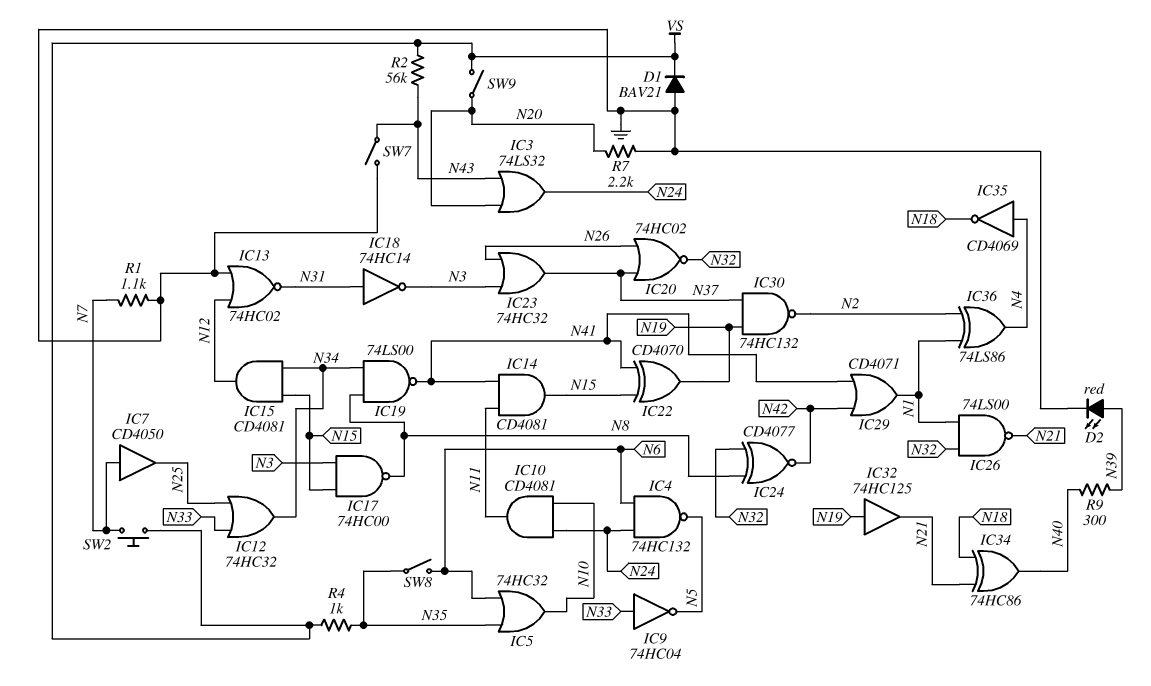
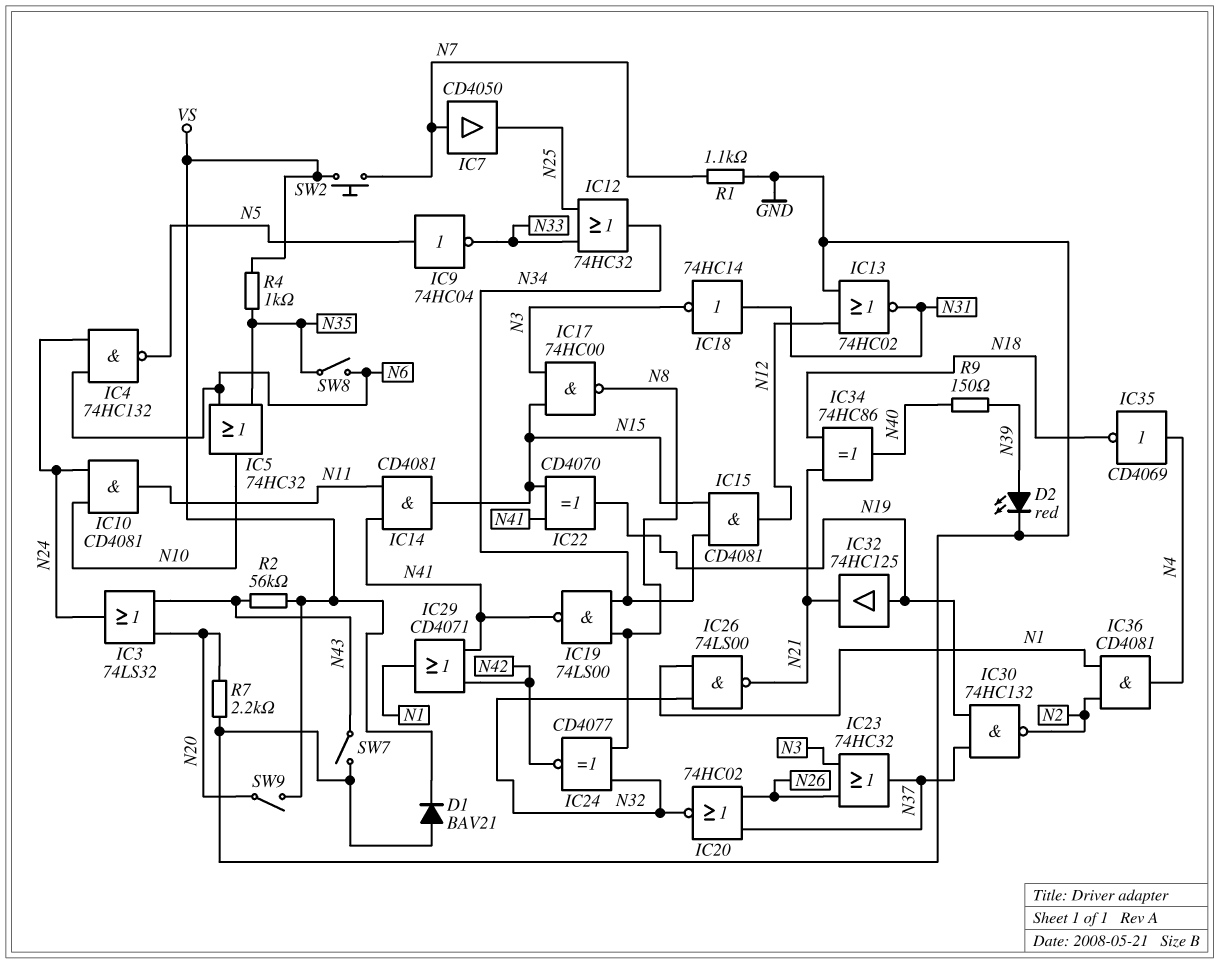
IC9: NOT 74HC04 (in N33, out N5) -> NOT 74HC04 (in N5, out N33)
IC36: XOR 74LS86 (in N1, in N2, out N4) -> AND CD4081 (in N1, in N2, out N4)
R9: 300 (N39, N40) -> 150 (N39, N40)

